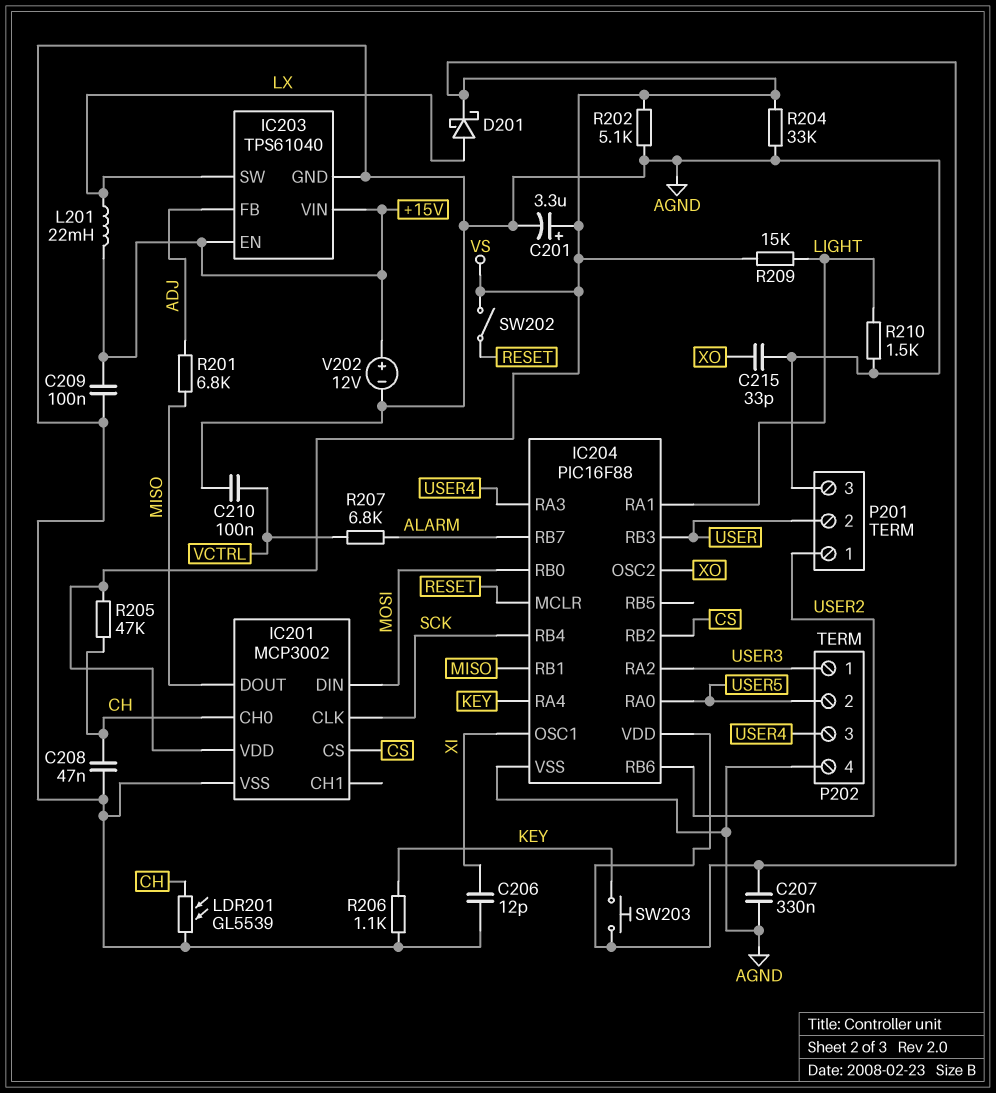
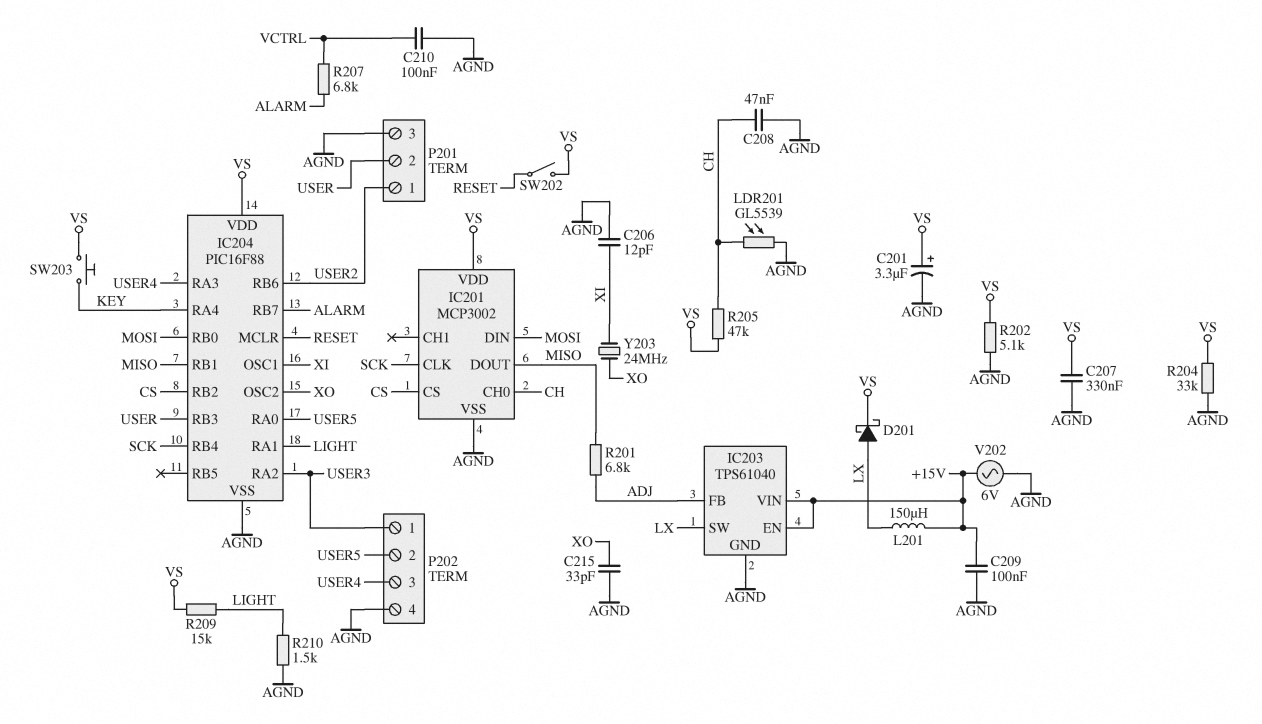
L201: 22mH (+15V, LX) -> 150uH (+15V, LX)
R206: 1.1k (AGND, KEY) -> none
V202: 12V (plus +15V, minus AGND) -> AC 6V (+15V, AGND)
Y203: none -> 24MHz (XI, XO)

